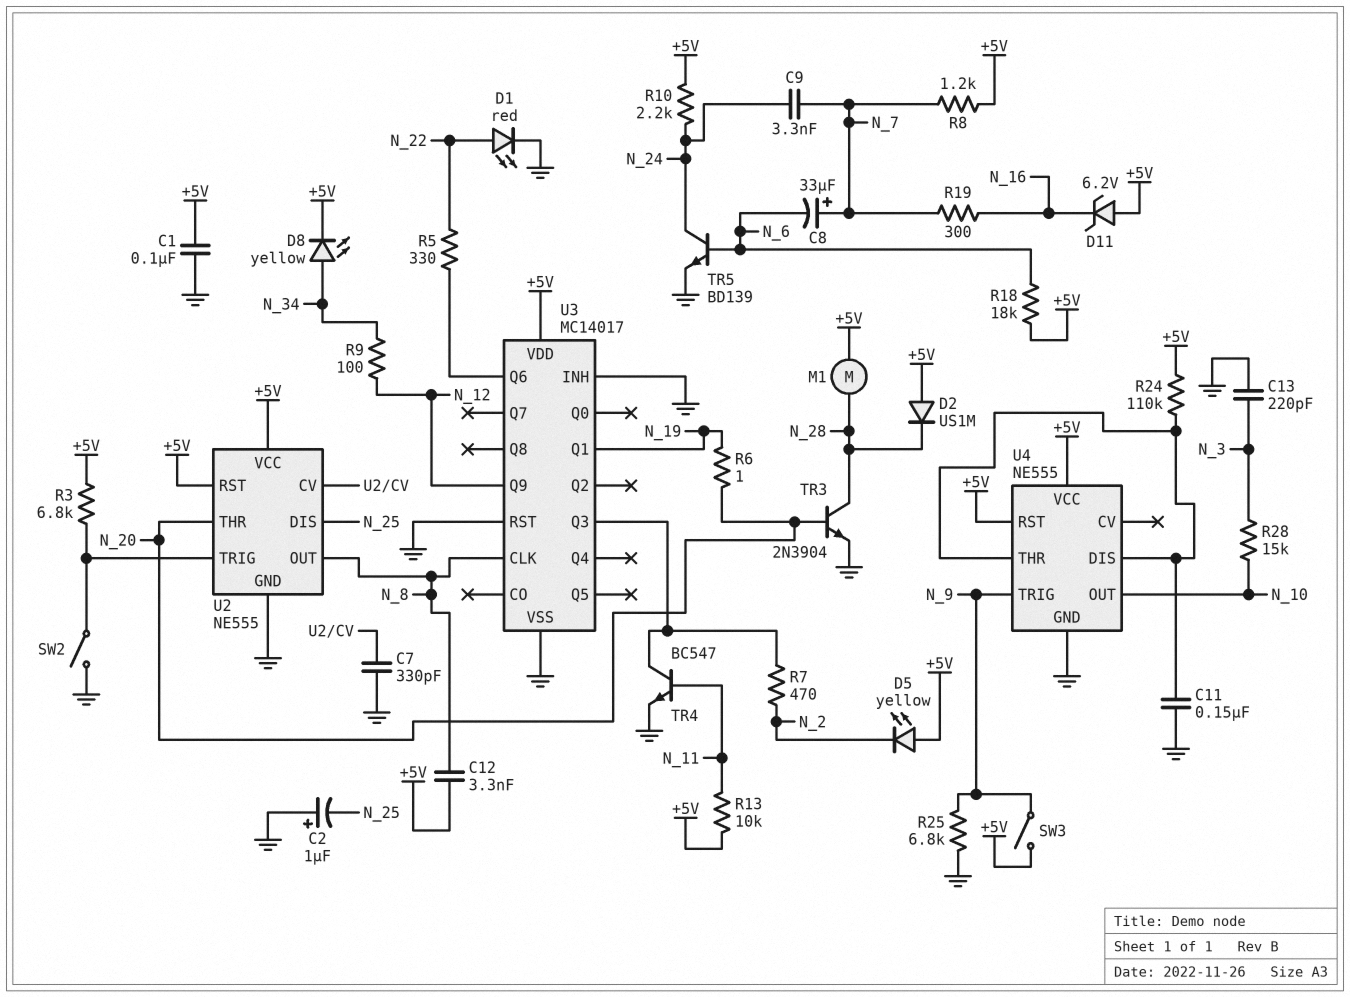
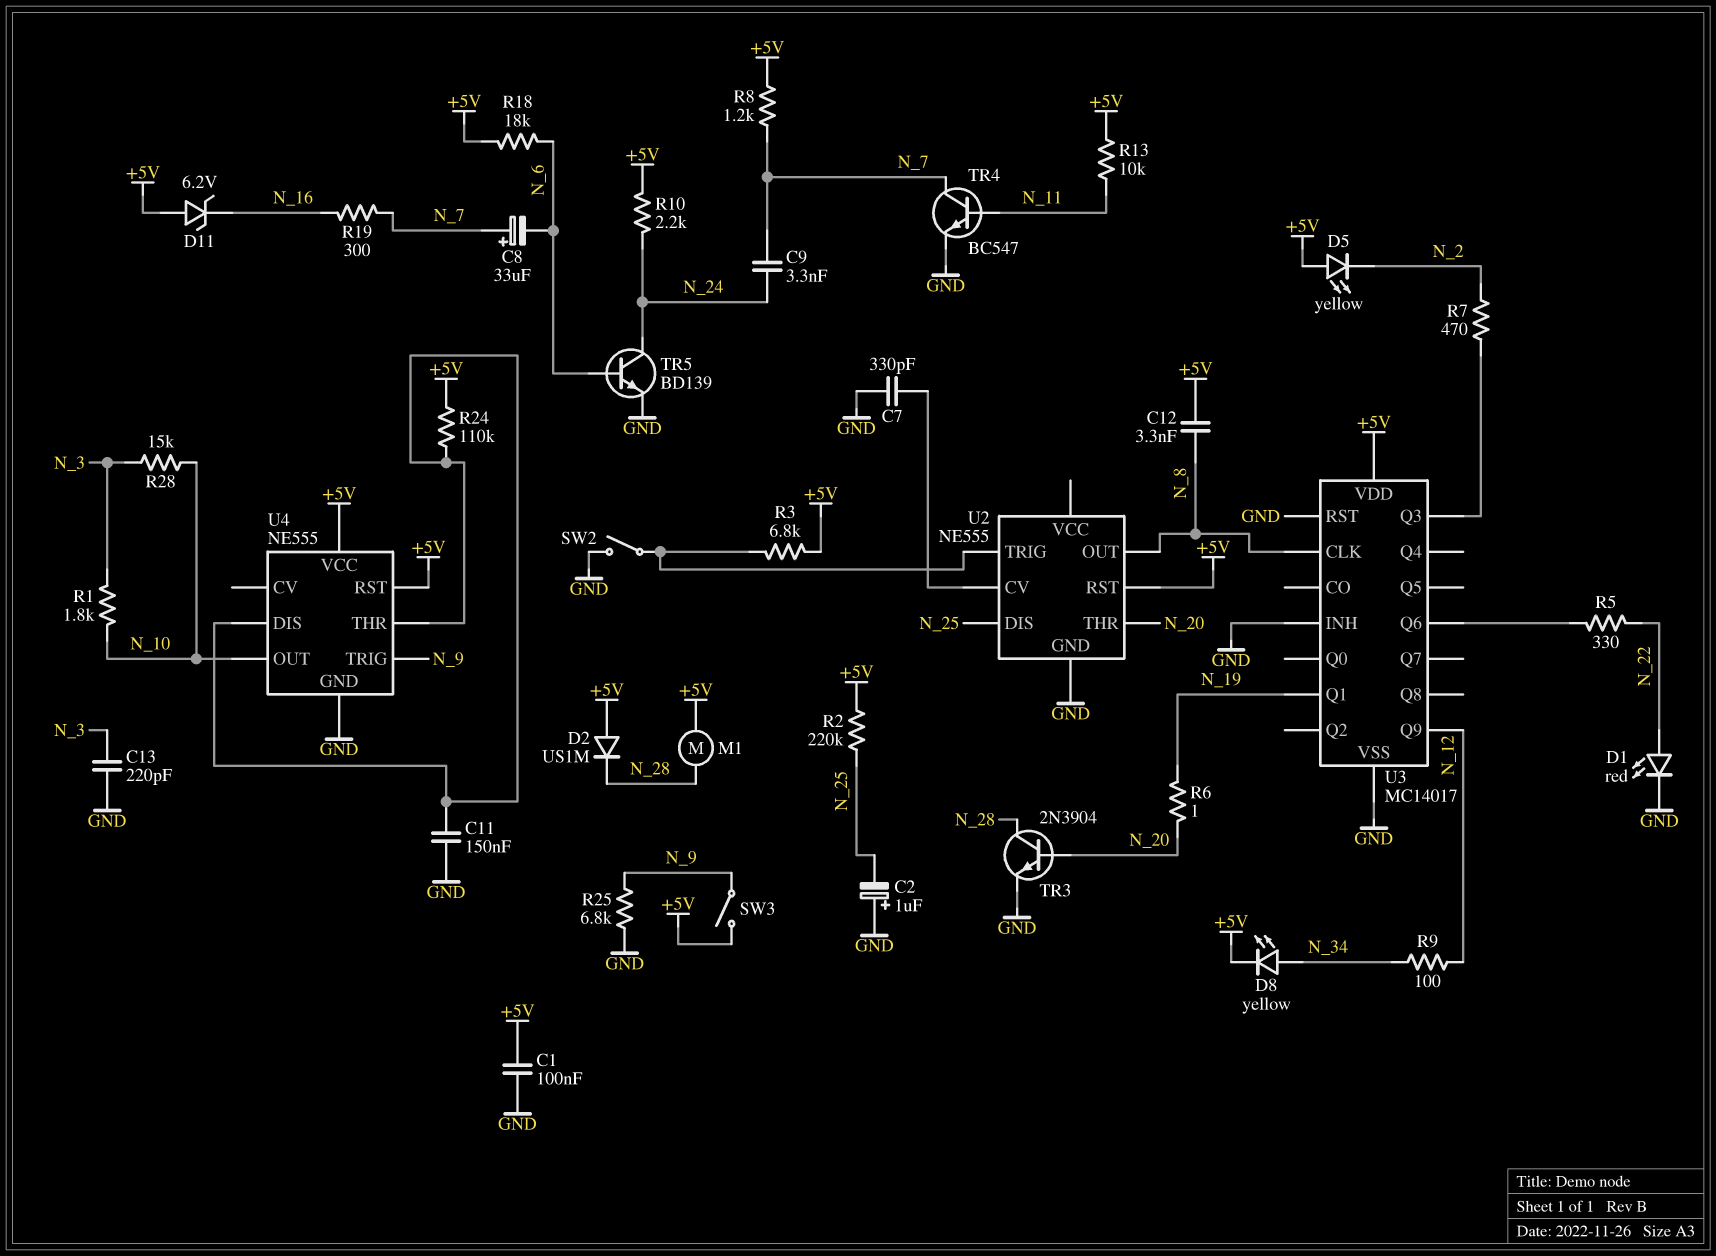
R1: none -> 1.8k (N_3, N_10)
R2: none -> 220k (+5V, N_25)
TR4: NPN BC547 (B N_11, C U3/Q3, E GND) -> NPN BC547 (B N_11, C N_7, E GND)
U2 pin VCC: +5V -> none

